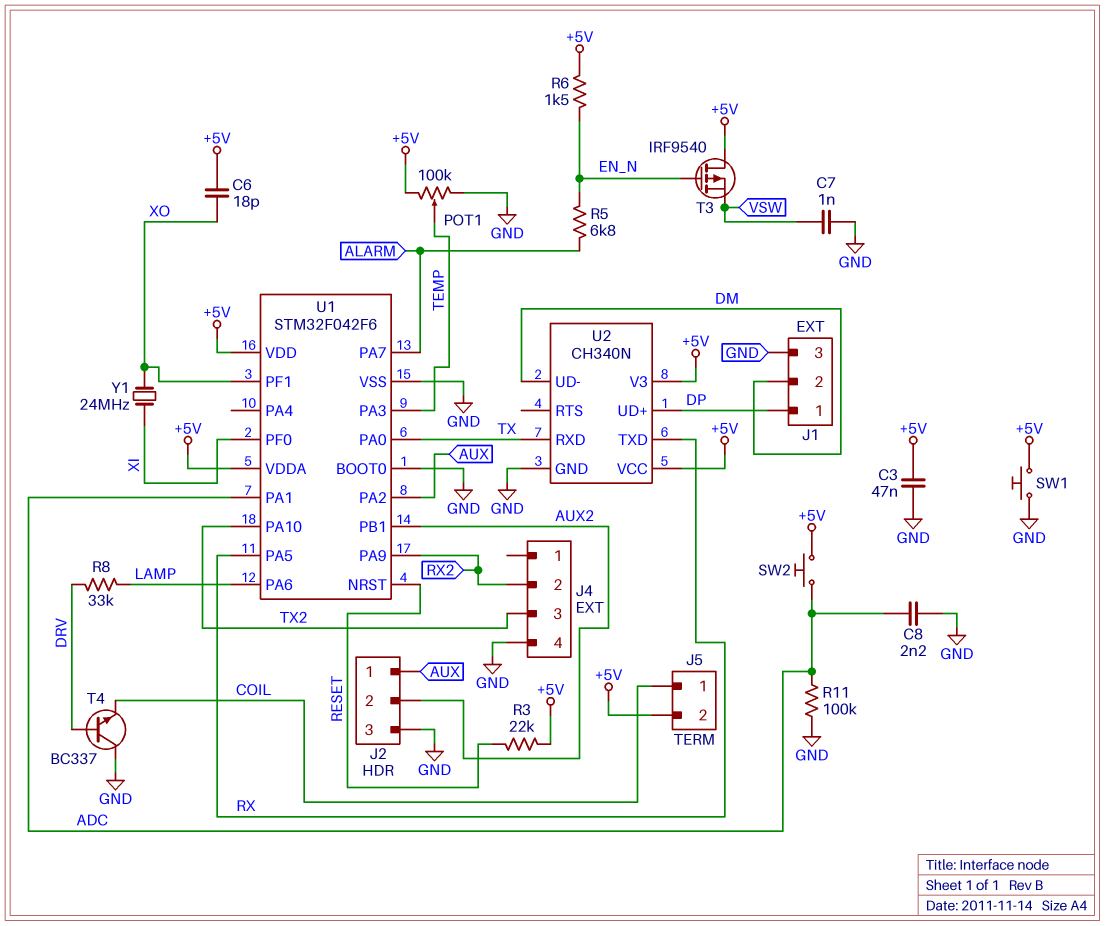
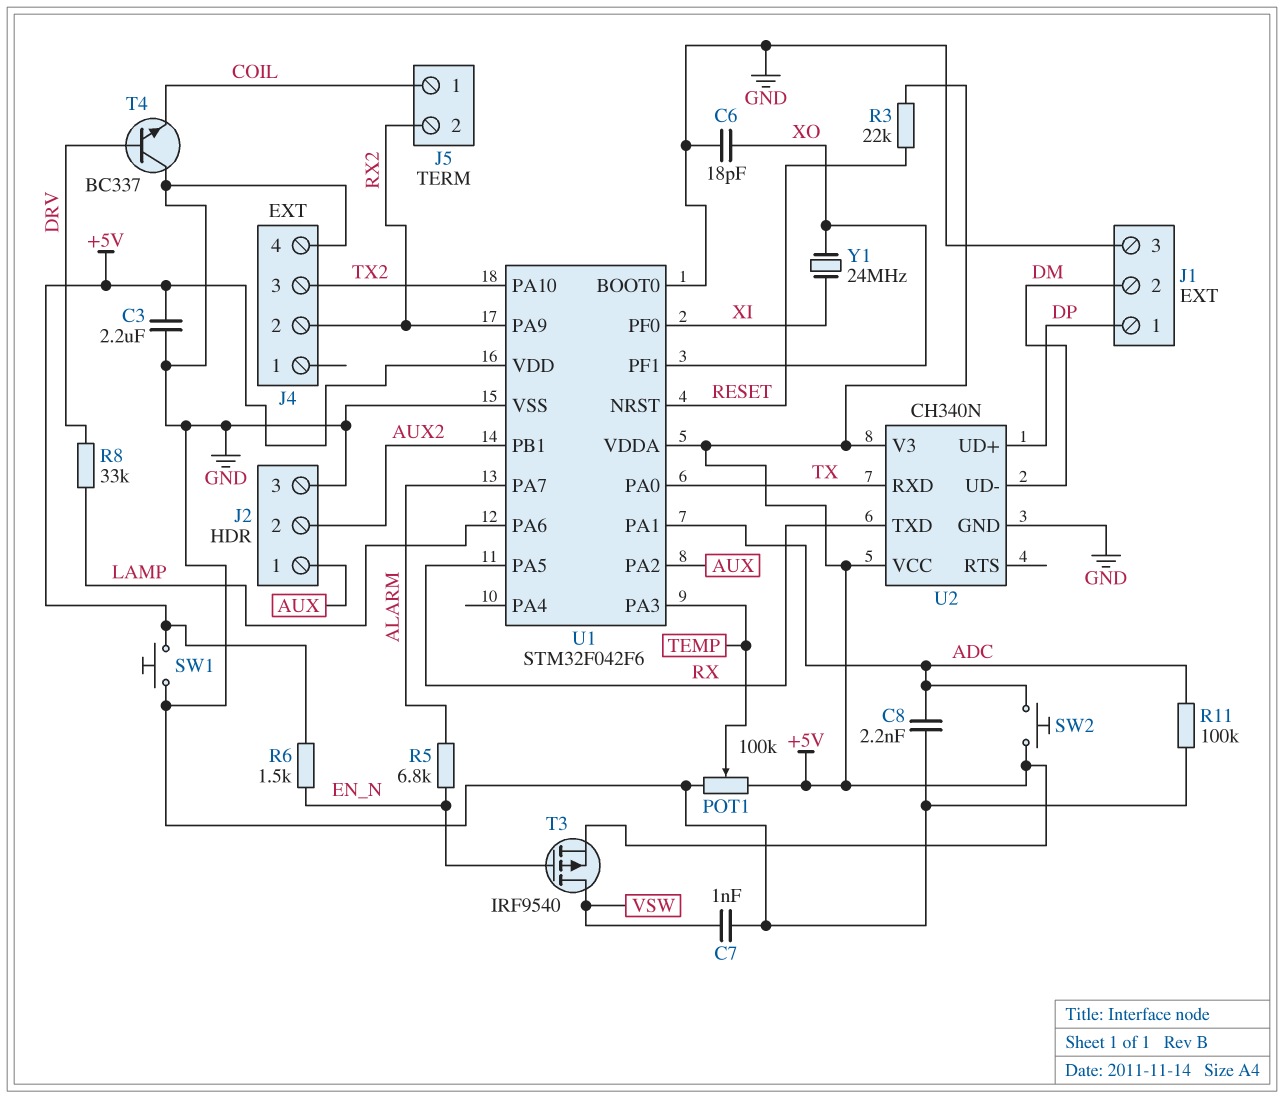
C3: 47nF (+5V, GND) -> 2.2uF (+5V, GND)
C6: 18pF (+5V, XO) -> 18pF (GND, XO)
J5 pin 2: +5V -> RX2
T3: PMOS IRF9540 (G EN_N, D +5V, S VSW) -> PMOS IRF9540 (G EN_N, D VSW, S +5V)

